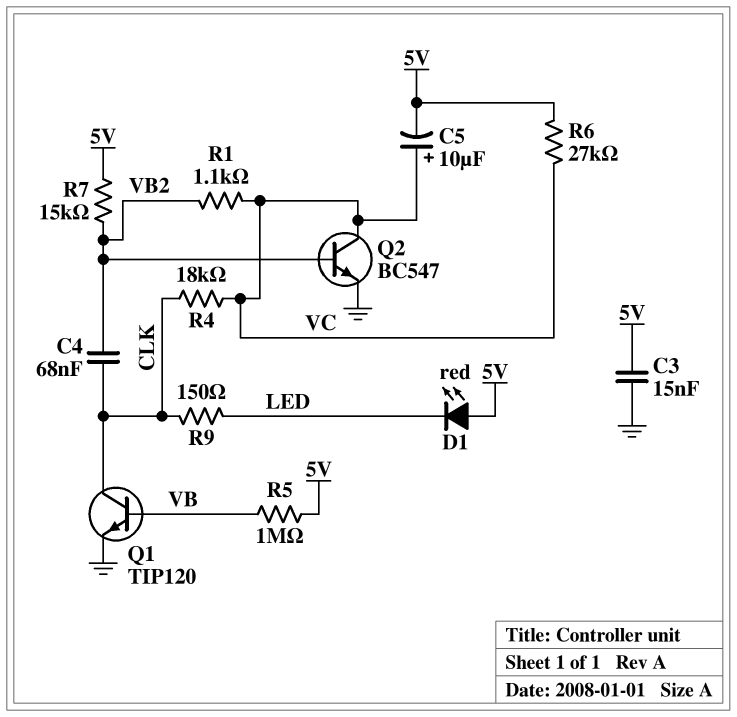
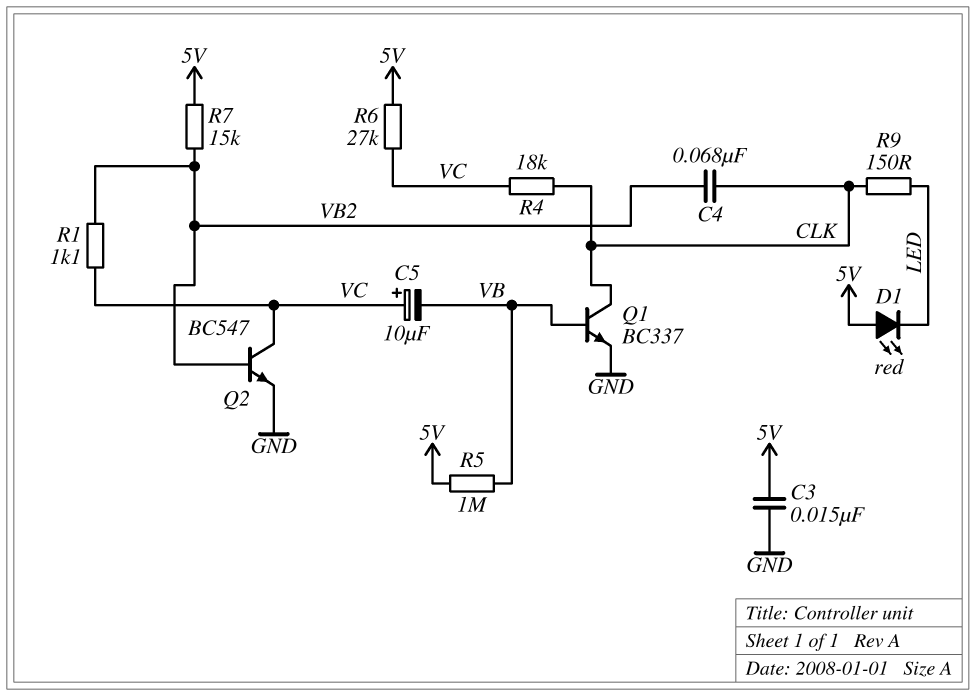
C5: 10uF (plus VC, minus 5V) -> 10uF (plus VC, minus VB)
Q1: NPN TIP120 (B VB, C CLK, E GND) -> NPN BC337 (B VB, C CLK, E GND)

